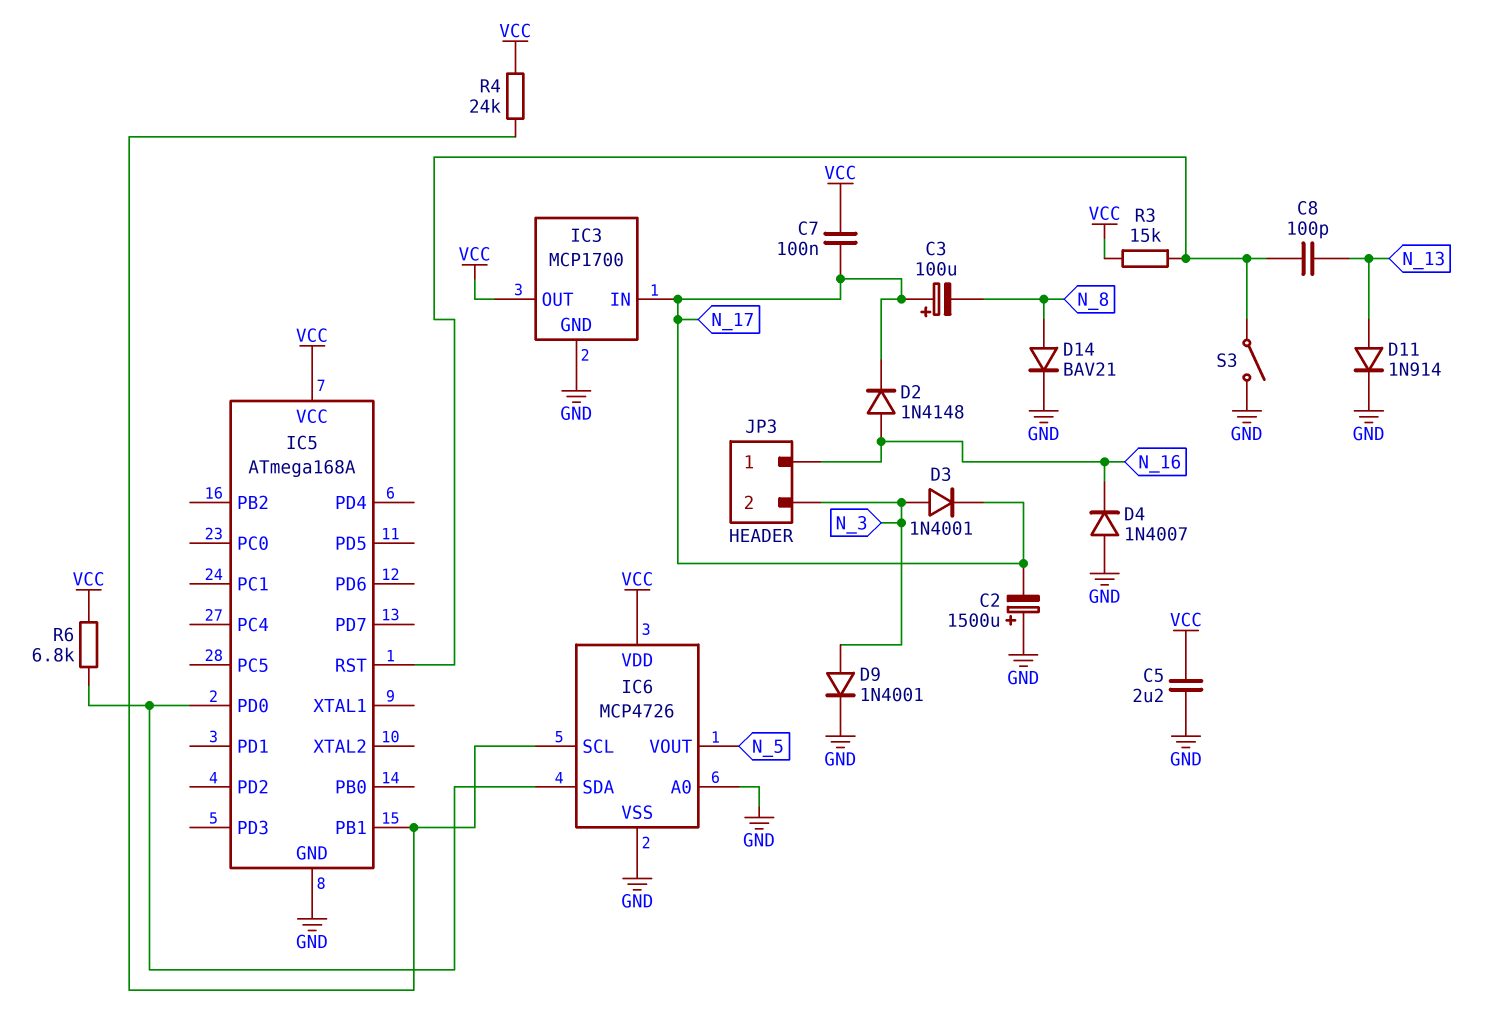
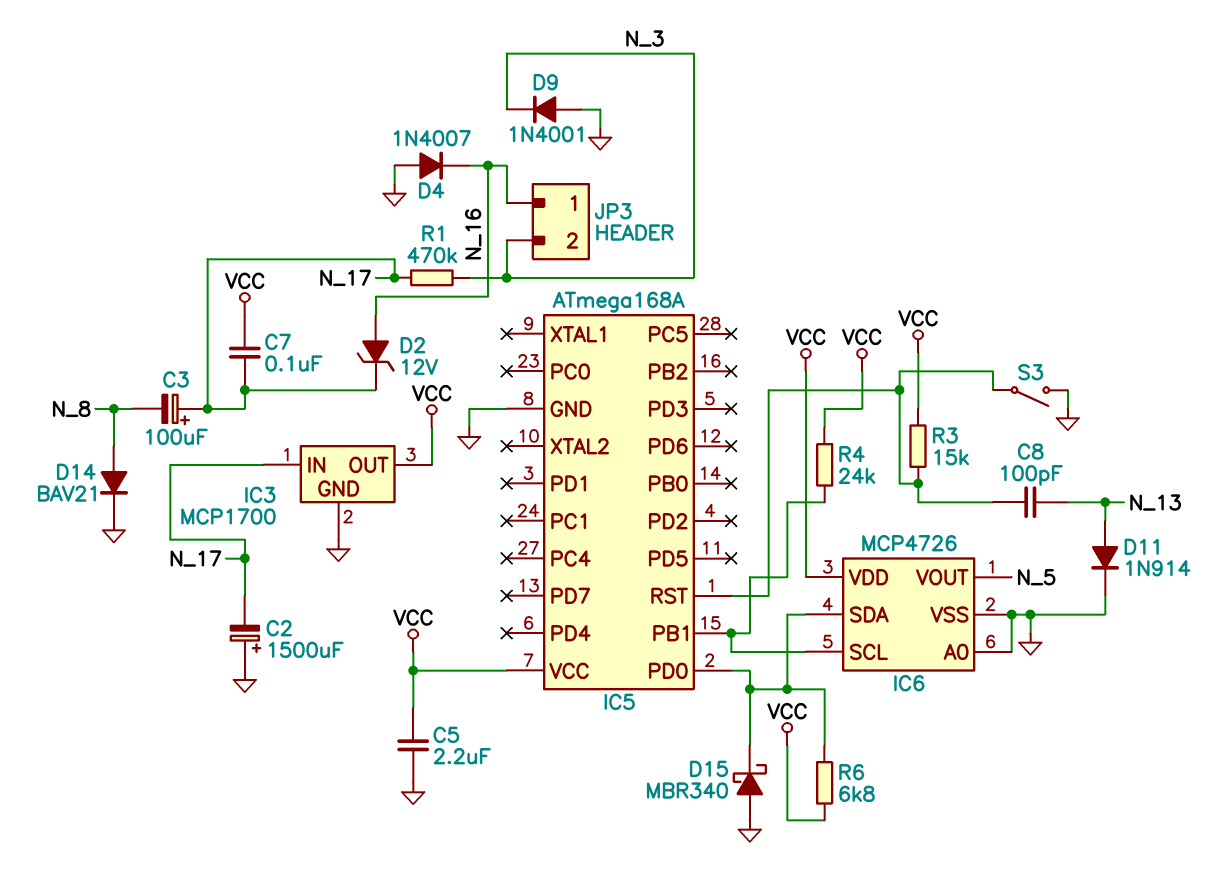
D2: diode 1N4148 (A N_16, K N_17) -> zener 12V (A N_16, K N_17)
D3: diode 1N4001 (A N_3, K N_17) -> none
D9: diode 1N4001 (A N_3, K GND) -> diode 1N4001 (A GND, K N_3)
D15: none -> schottky MBR340 (A GND, K IC5/PD0)
R1: none -> 470k (N_3, N_17)

